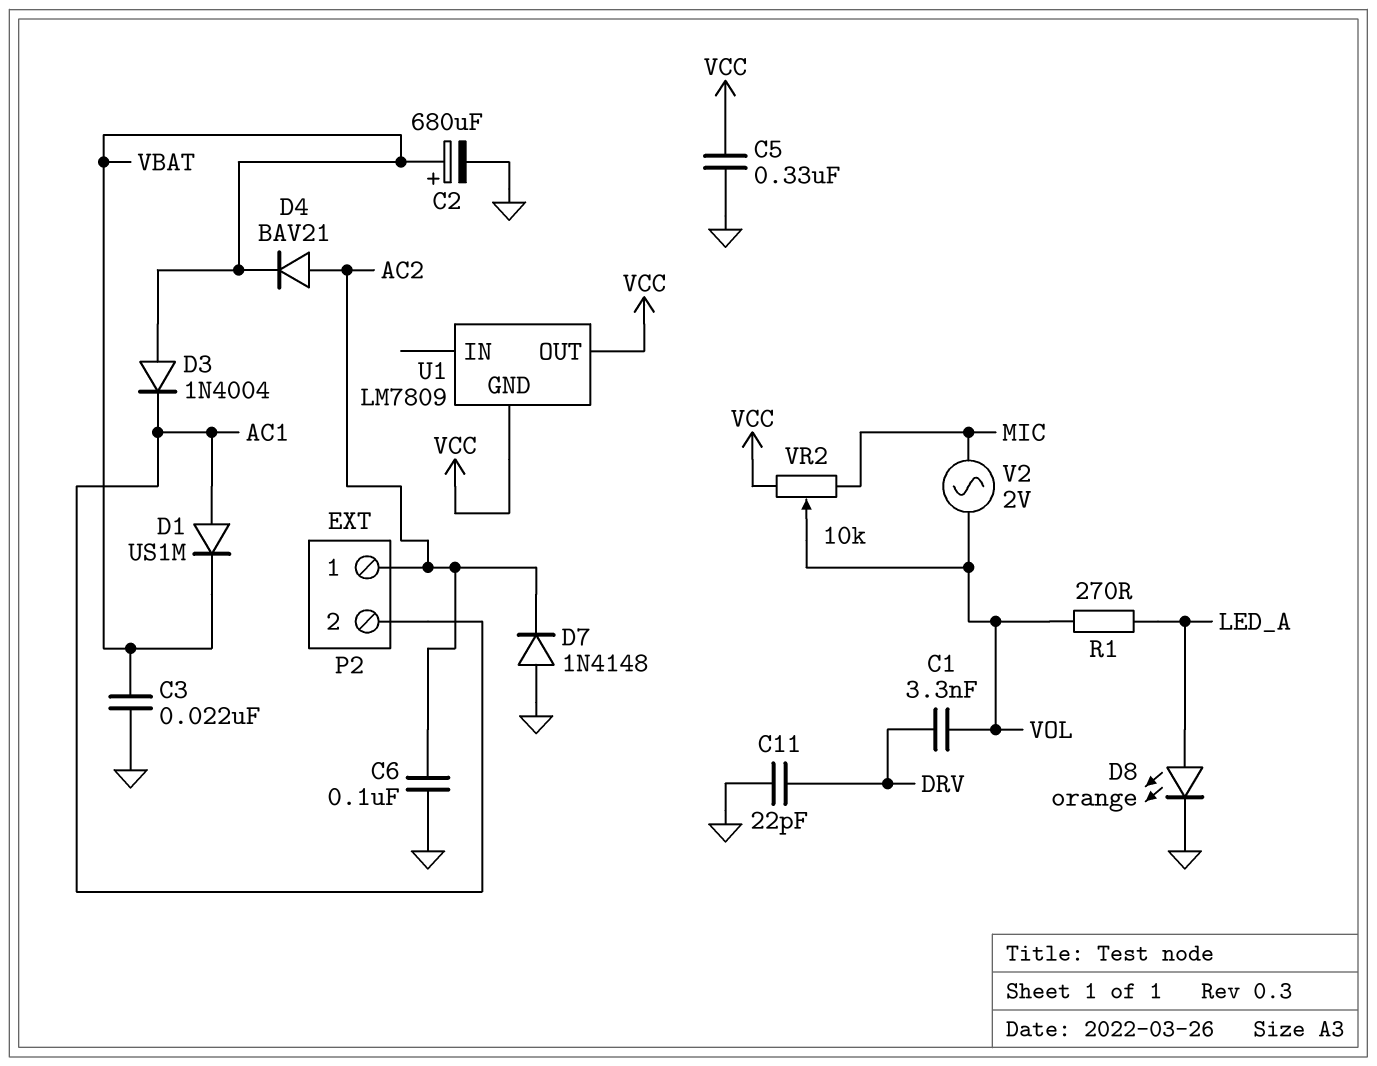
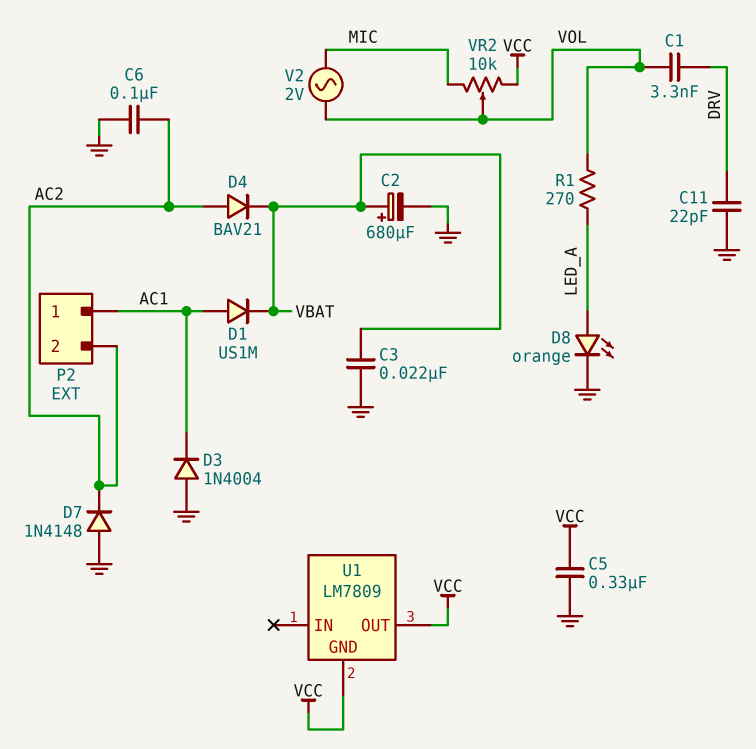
D3: diode 1N4004 (A VBAT, K AC1) -> diode 1N4004 (A GND, K AC1)
P2 pin 1: AC2 -> AC1
P2 pin 2: AC1 -> AC2

